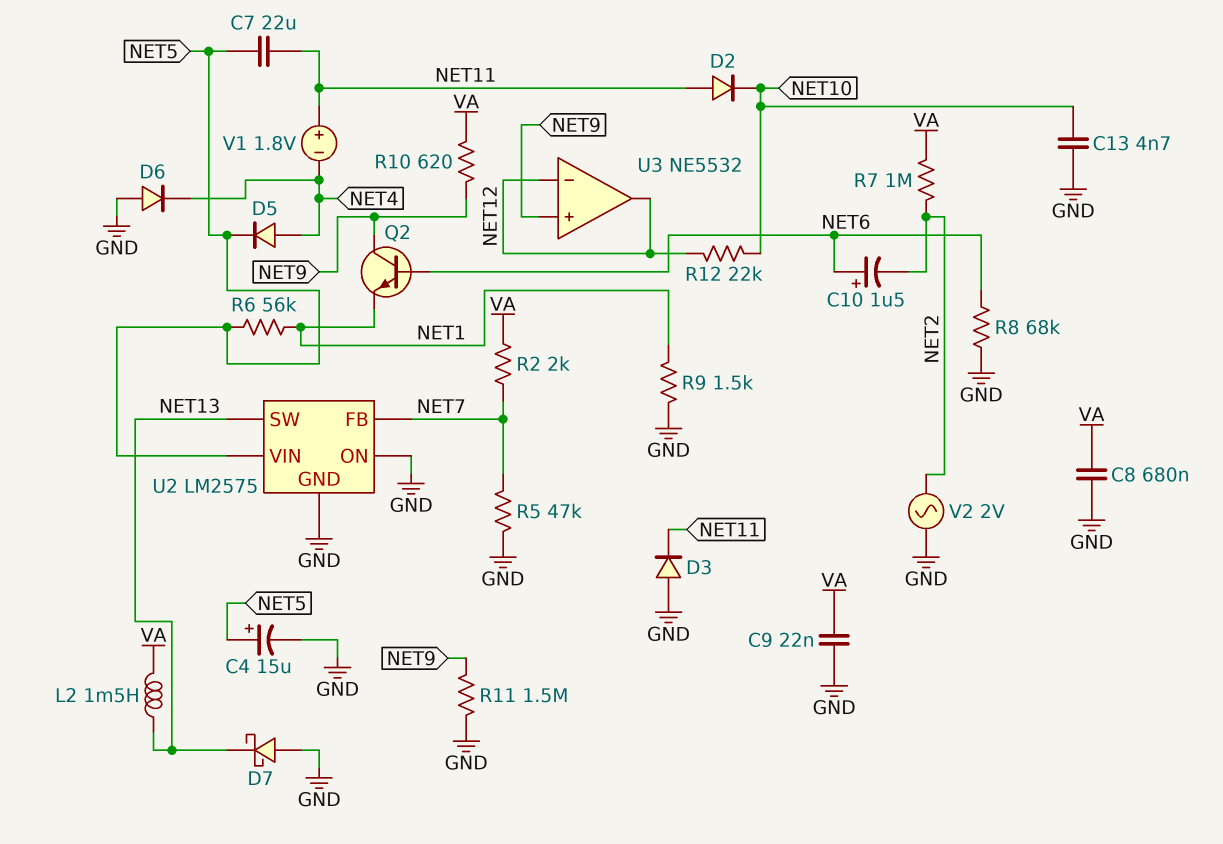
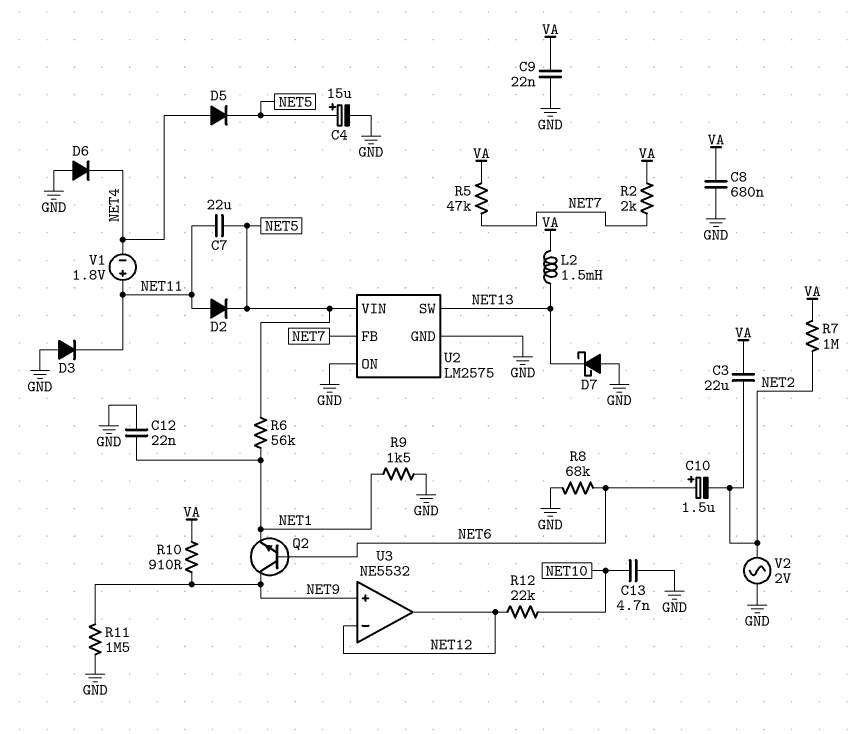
C3: none -> 22uF (NET2, VA)
C12: none -> 22nF (GND, NET1)
D2: diode (A NET11, K NET10) -> diode (A NET11, K NET5)
R5: 47k (GND, NET7) -> 47k (NET7, VA)
R10: 620 (NET9, VA) -> 910 (NET9, VA)

